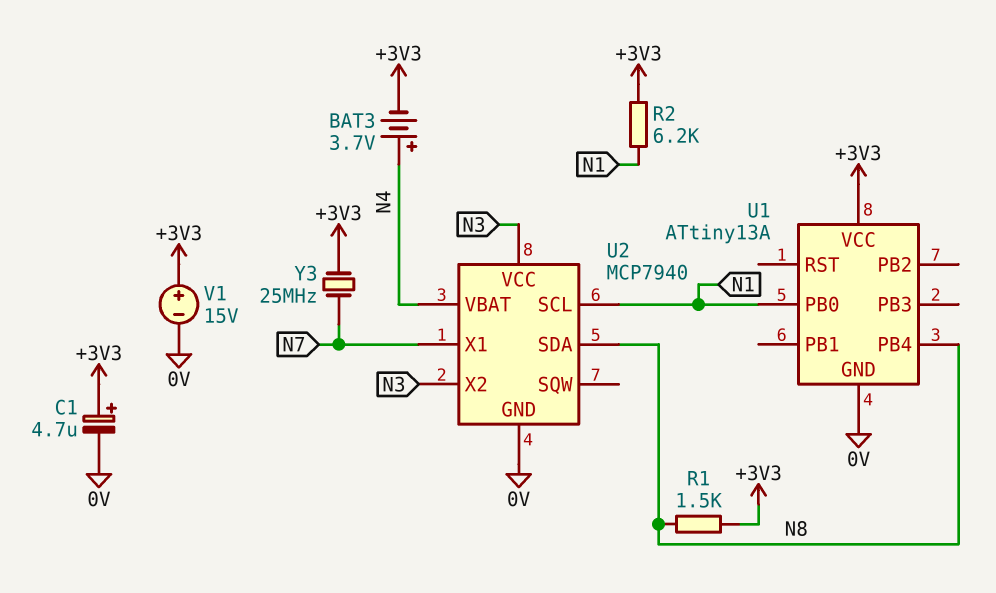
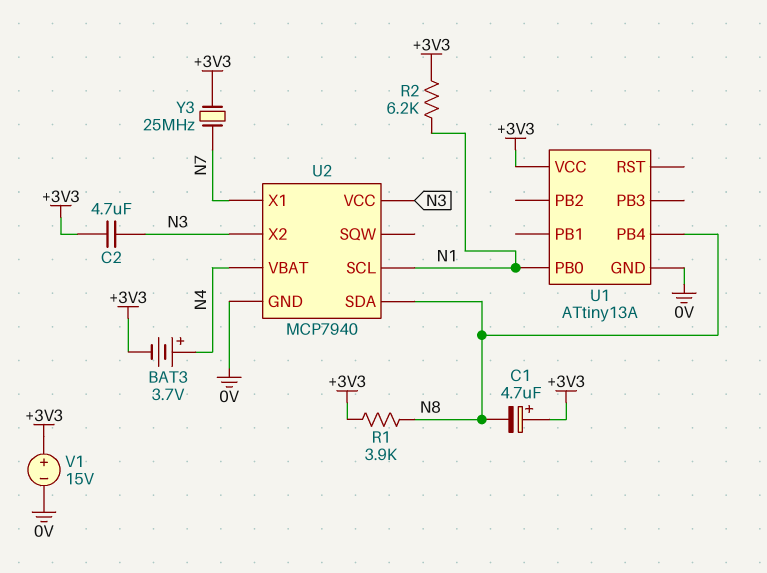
C1: 4.7uF (plus +3V3, minus 0V) -> 4.7uF (plus +3V3, minus N8)
C2: none -> 4.7uF (+3V3, N3)
R1: 1.5k (+3V3, N8) -> 3.9k (+3V3, N8)

